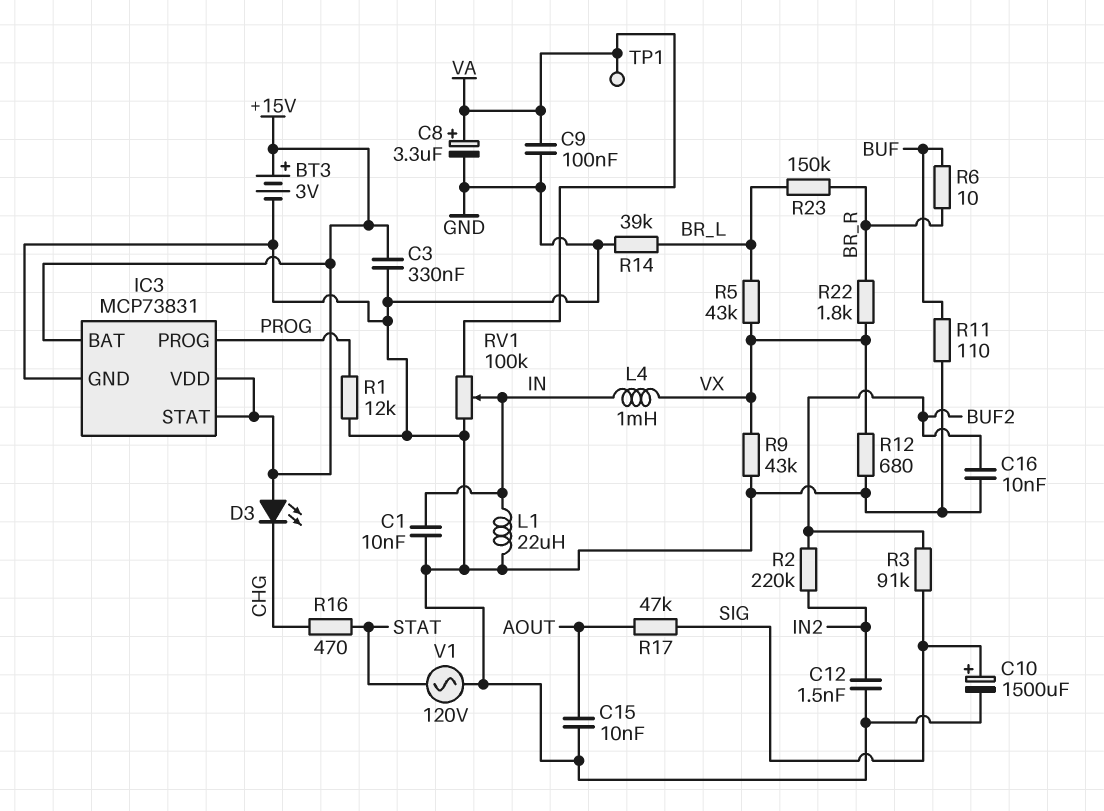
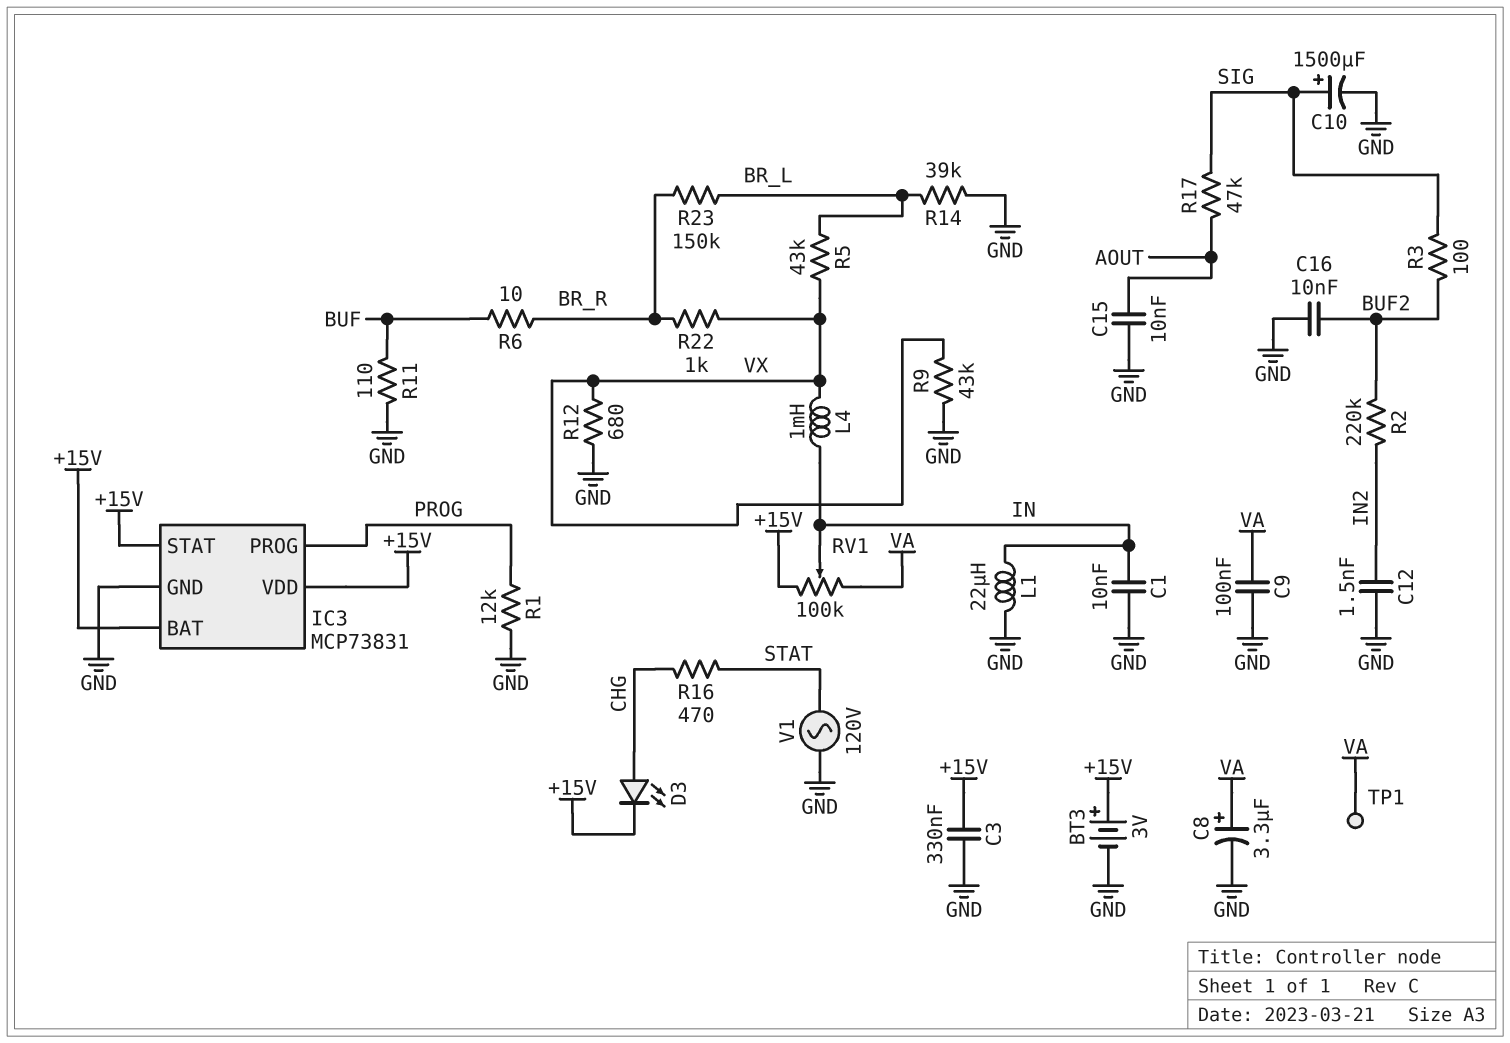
D3: LED (A +15V, K CHG) -> LED (A CHG, K +15V)
R3: 91k (BUF2, SIG) -> 100 (BUF2, SIG)
R22: 1.8k (BR_R, VX) -> 1k (BR_R, VX)
RV1: 100k (GND, VA, wiper IN) -> 100k (+15V, VA, wiper IN)

